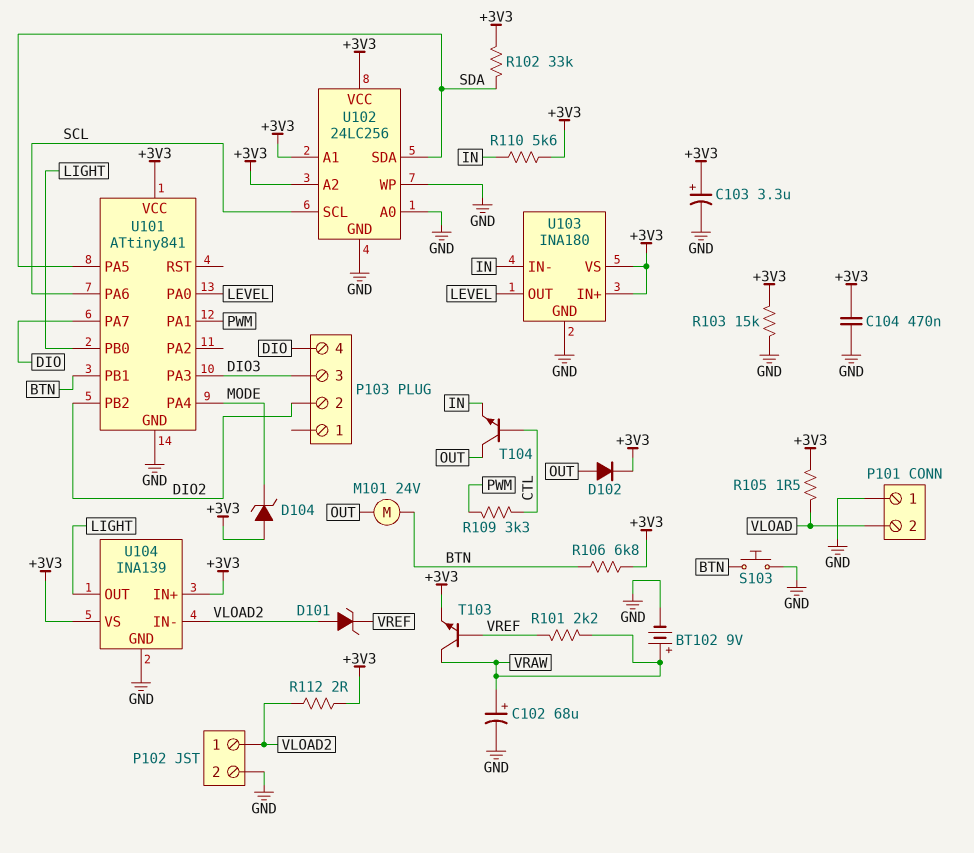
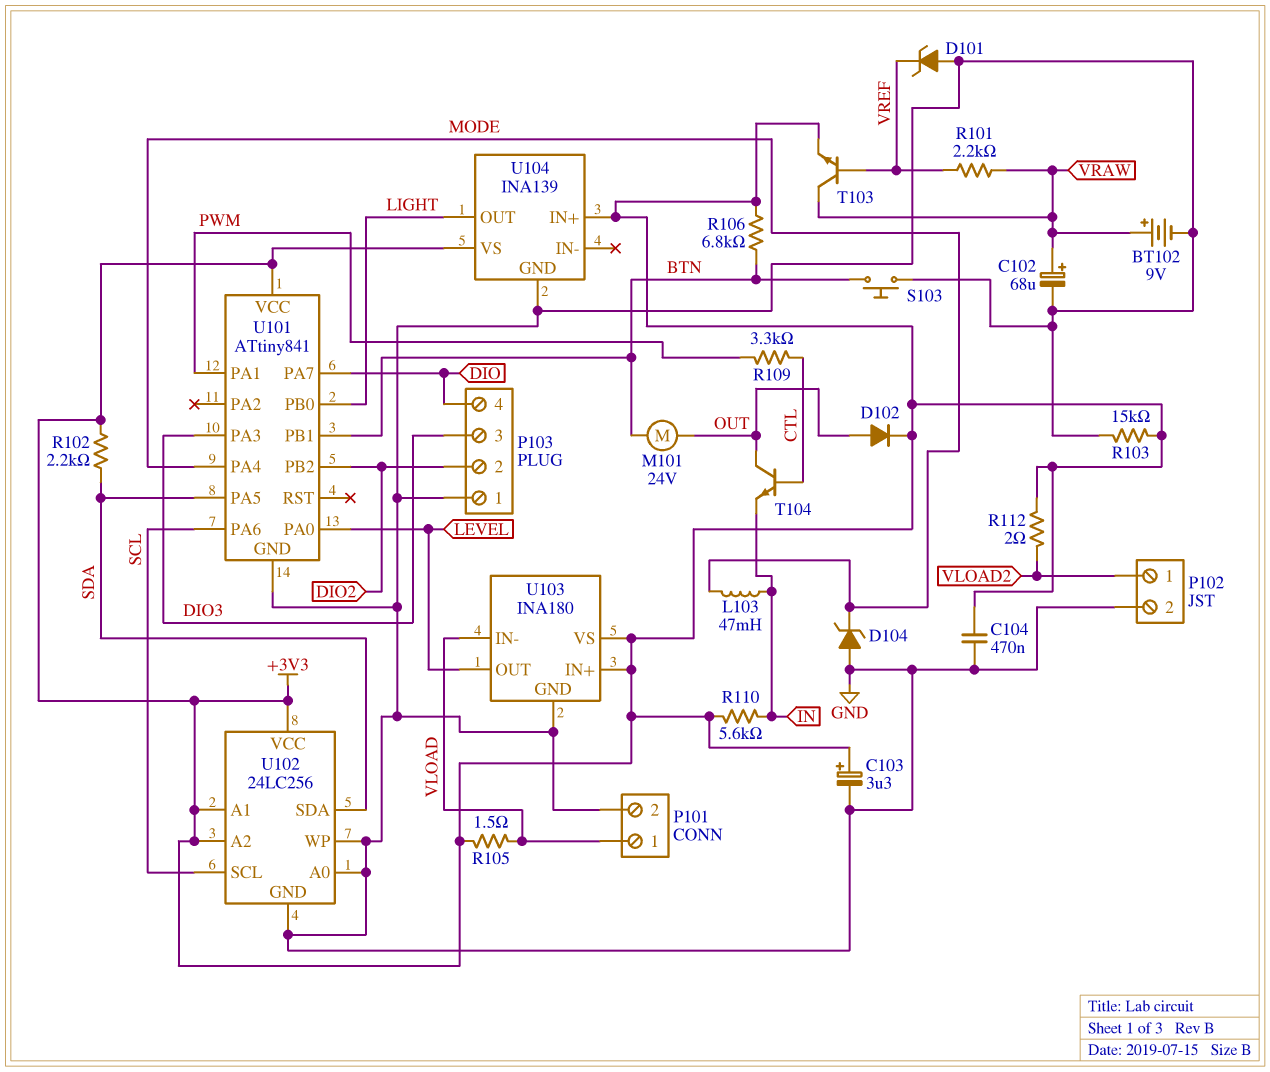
D101: zener (A VLOAD2, K VREF) -> zener (A GND, K VREF)
D104: zener (A +3V3, K MODE) -> zener (A GND, K MODE)
L103: none -> 47mH (IN, MODE)
P101 pin 1: GND -> VLOAD
P101 pin 2: VLOAD -> GND
P103 pin 1: none -> GND
R102: 33k (+3V3, SDA) -> 2.2k (+3V3, SDA)
U103 pin IN-: IN -> VLOAD
U104 pin IN-: VLOAD2 -> none

